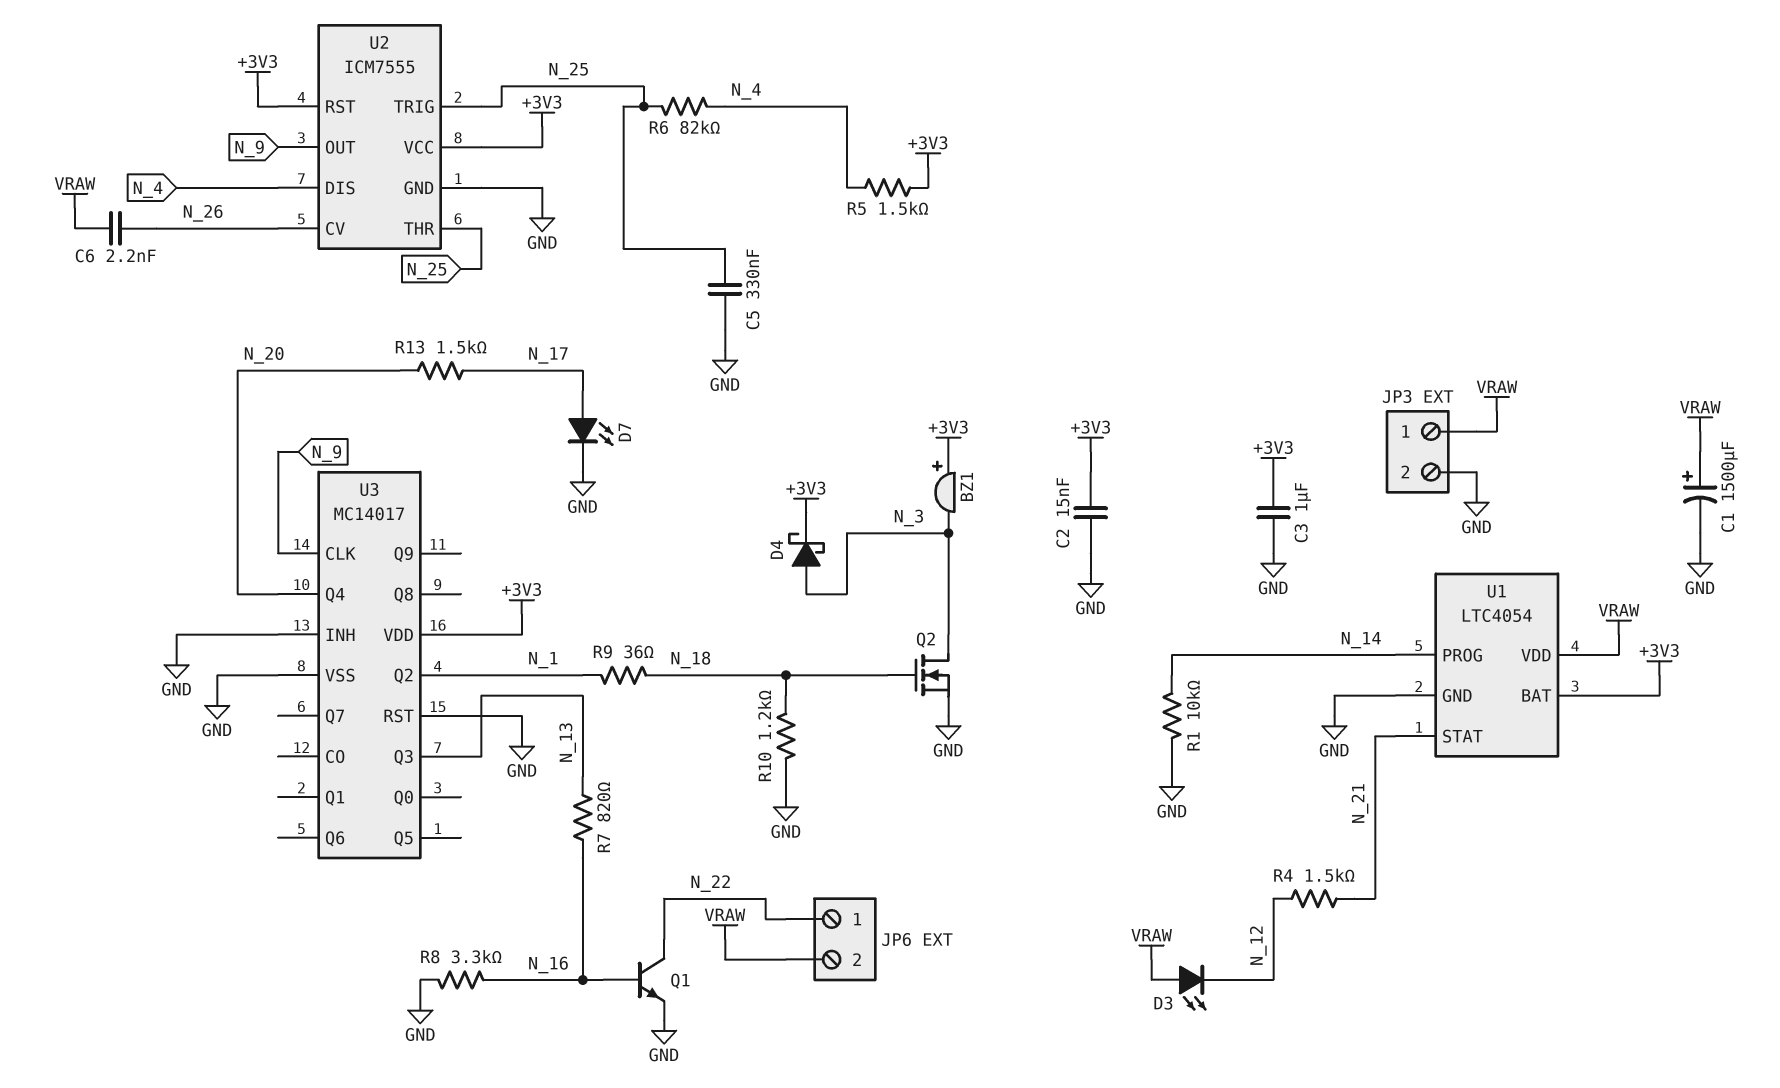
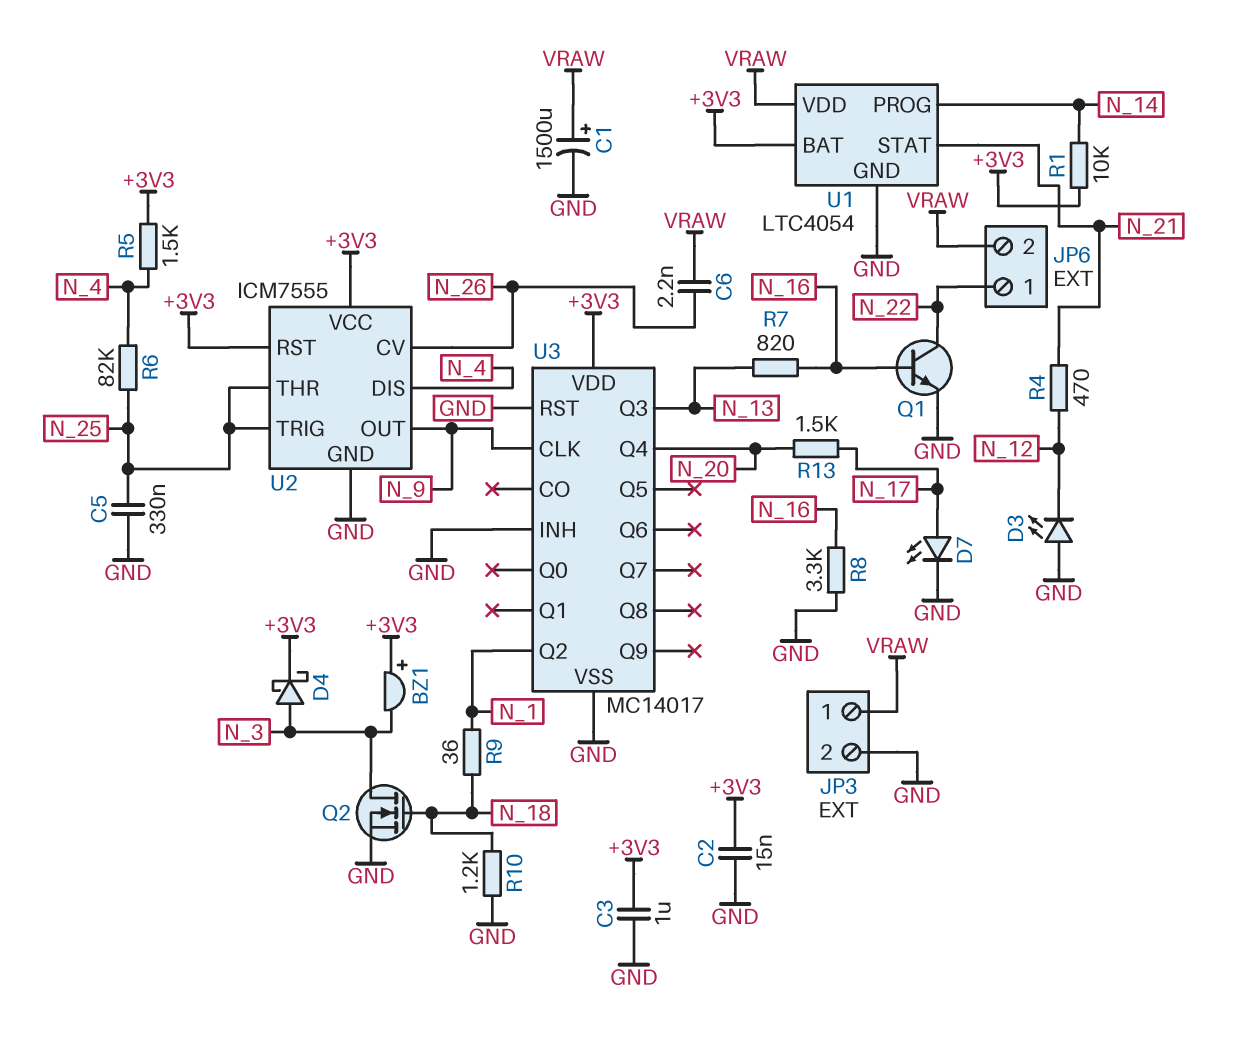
D3: LED (A VRAW, K N_12) -> LED (A GND, K N_12)
R1: 10k (GND, N_14) -> 10k (+3V3, N_14)
R4: 1.5k (N_12, N_21) -> 470 (N_12, N_21)

